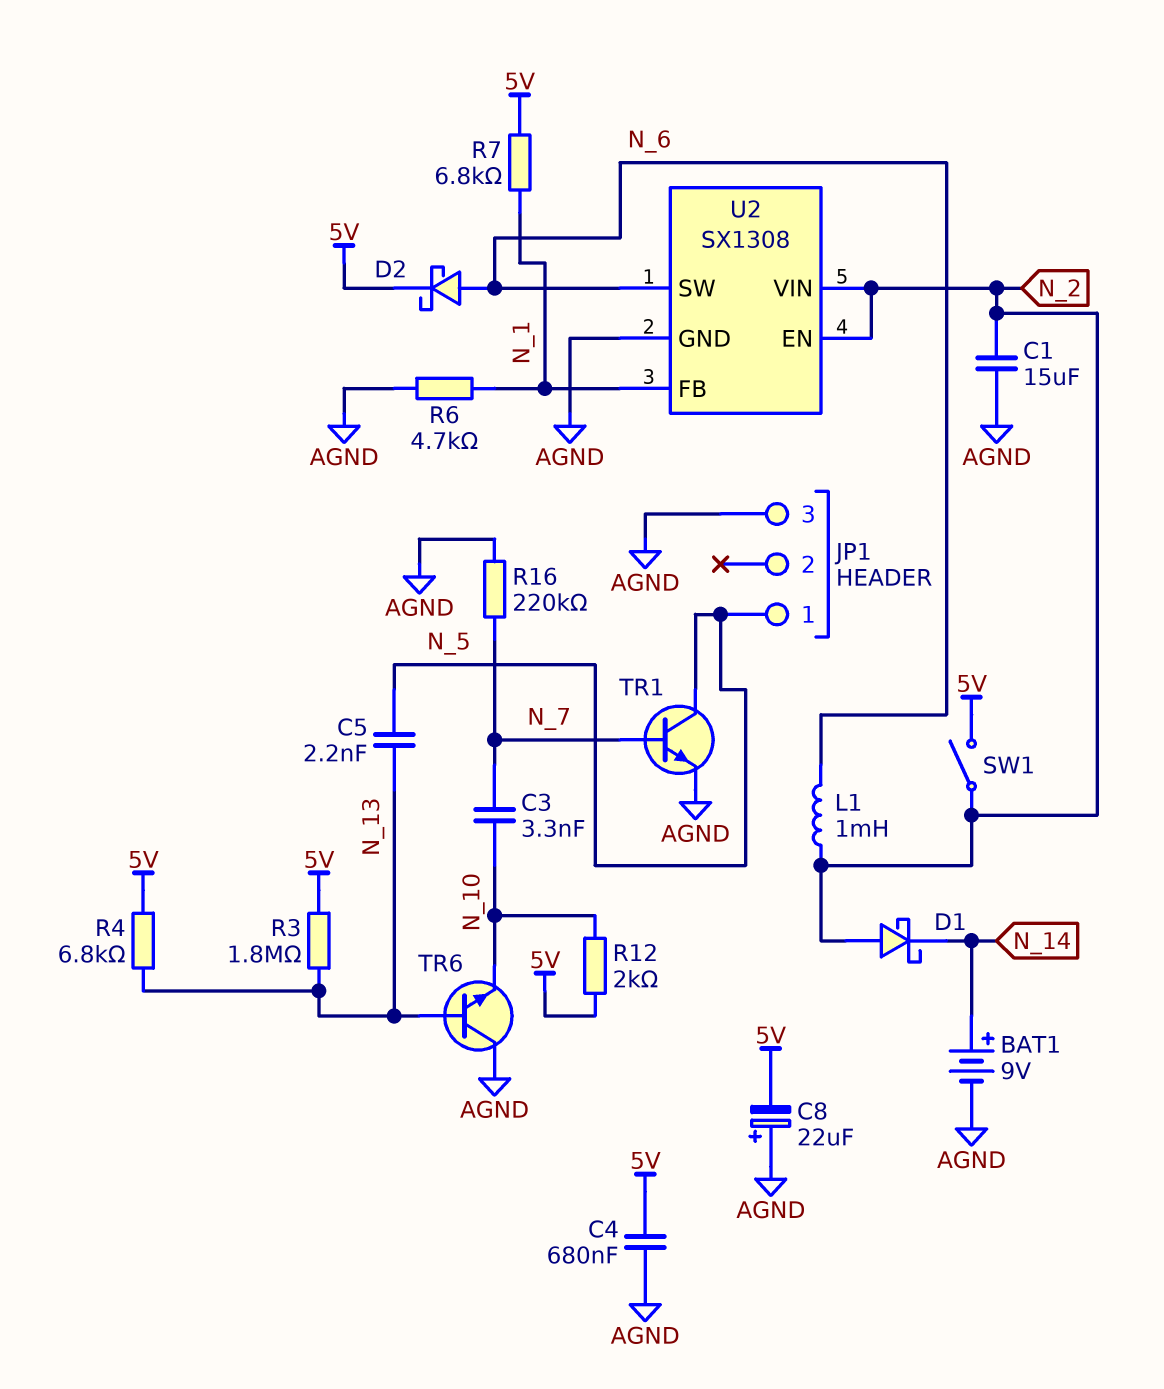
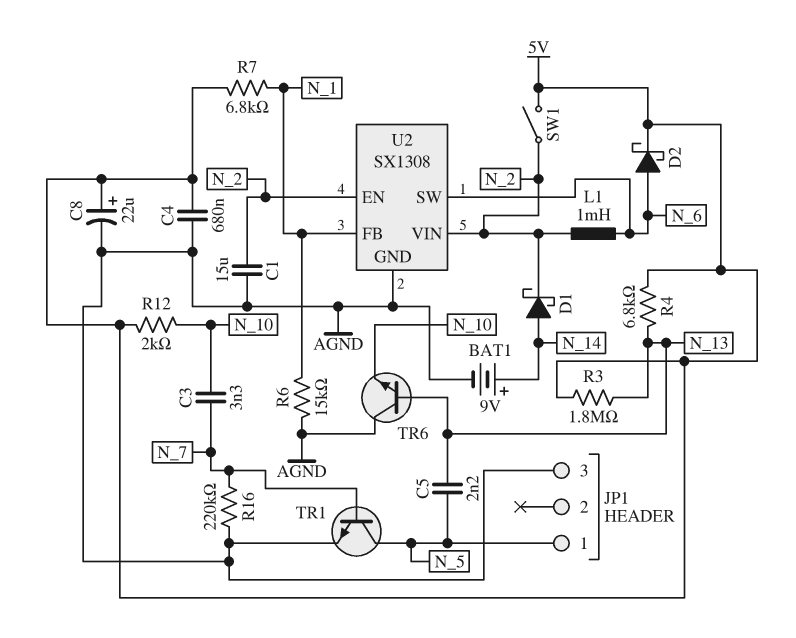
C8: 22uF (plus AGND, minus 5V) -> 22uF (plus 5V, minus AGND)
D1: schottky (A N_2, K N_14) -> schottky (A N_14, K N_2)
R6: 4.7k (AGND, N_1) -> 15k (AGND, N_1)

